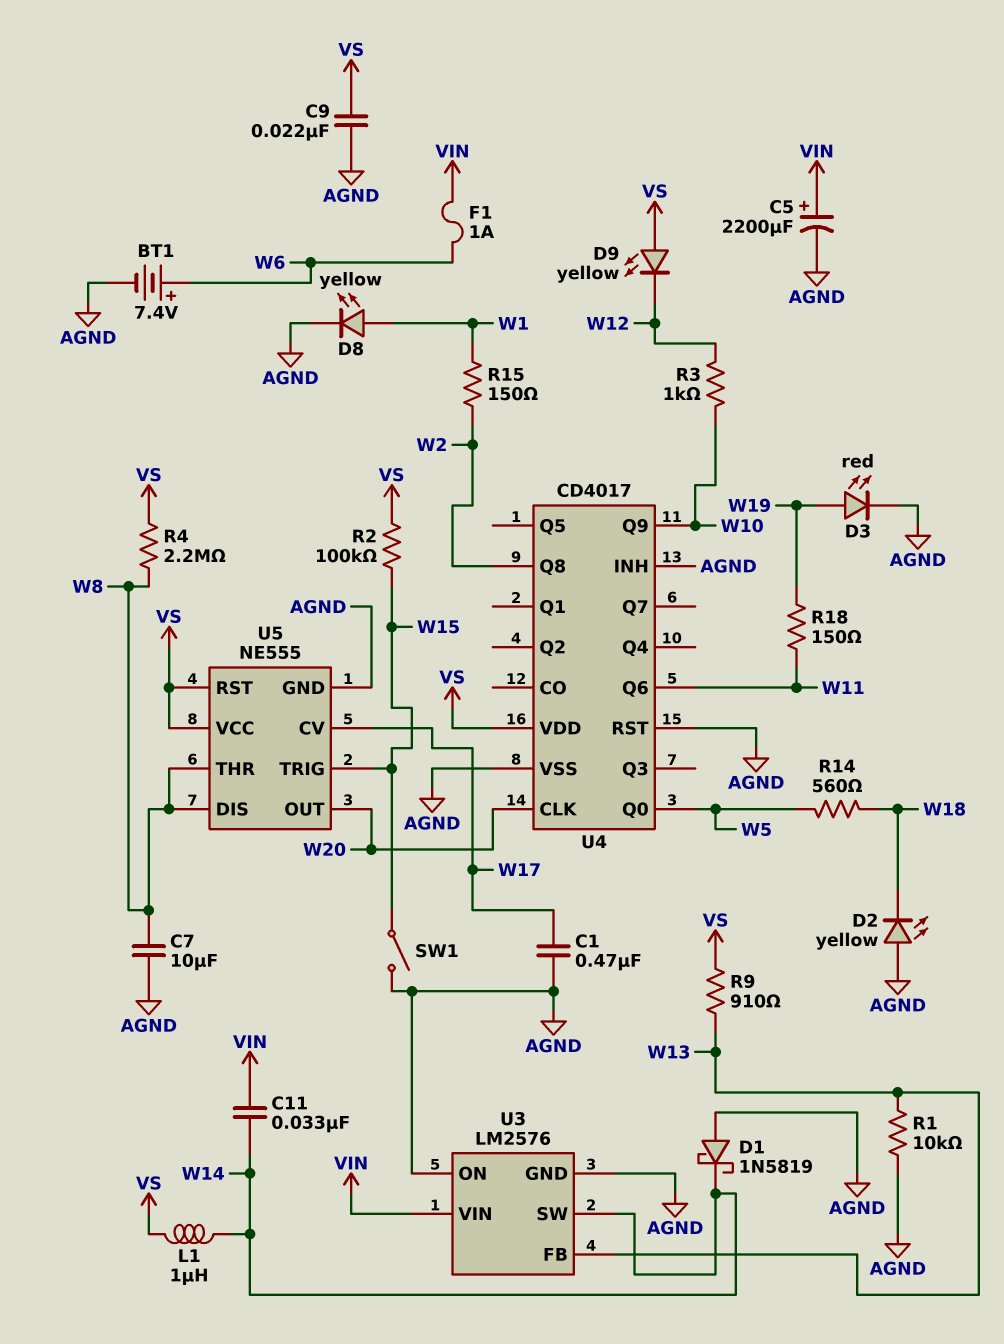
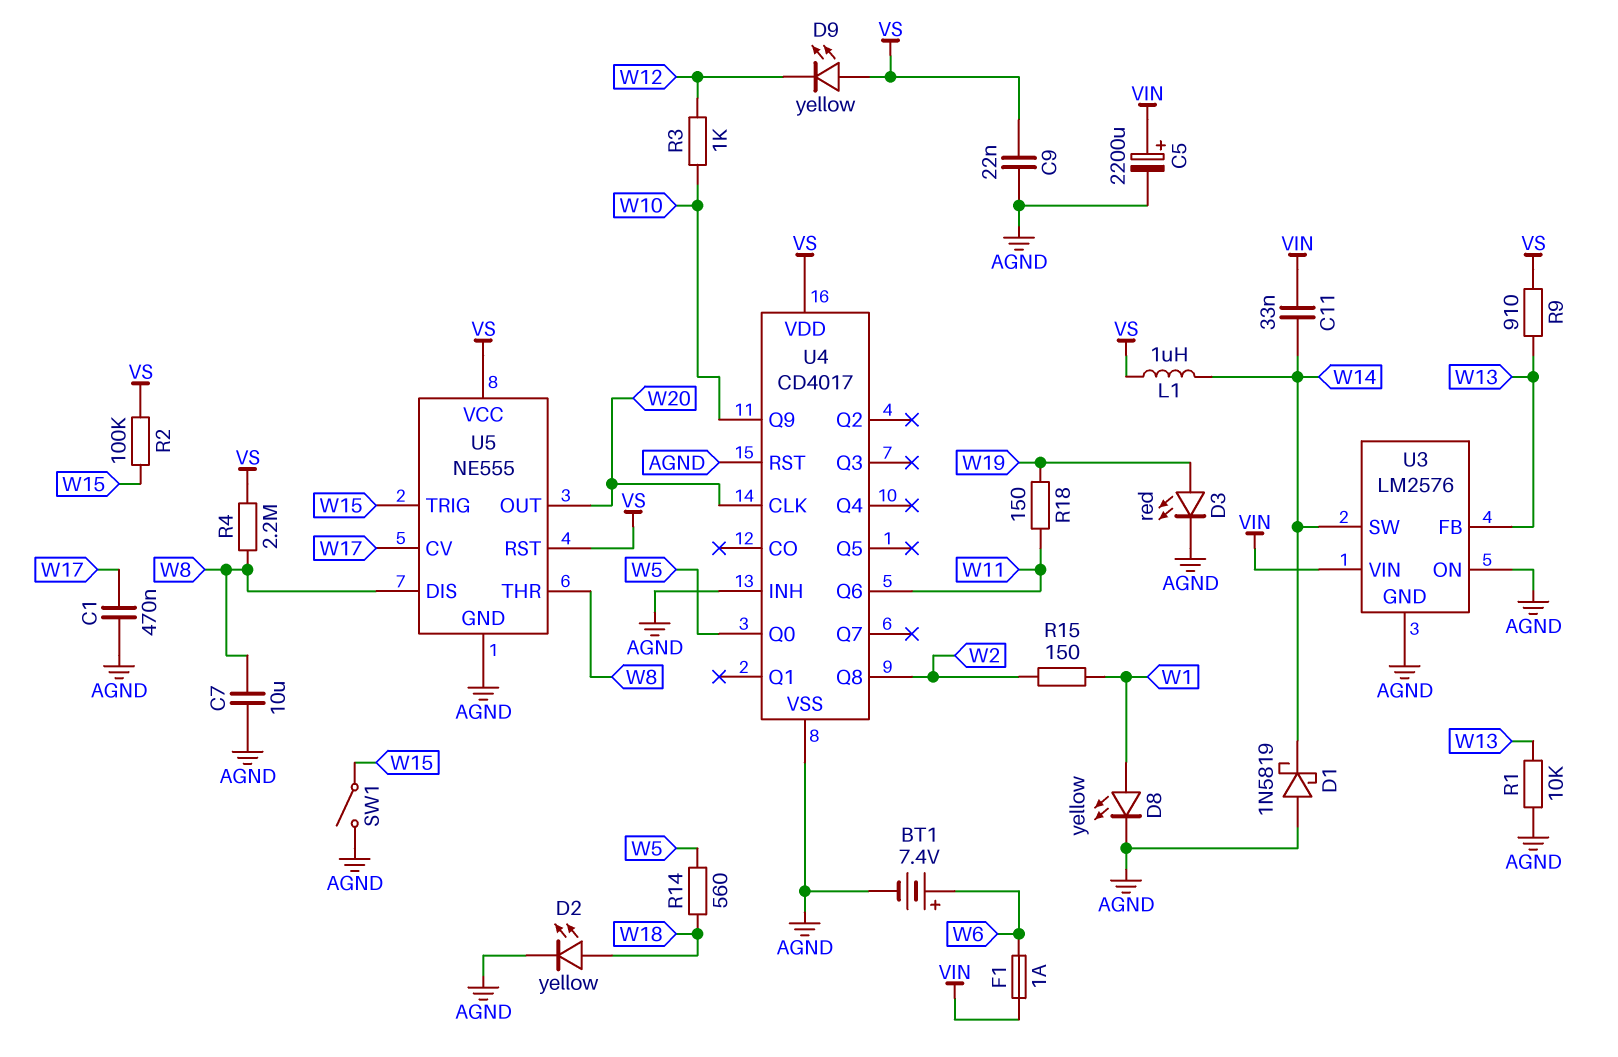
D2: LED yellow (A AGND, K W18) -> LED yellow (A W18, K AGND)

